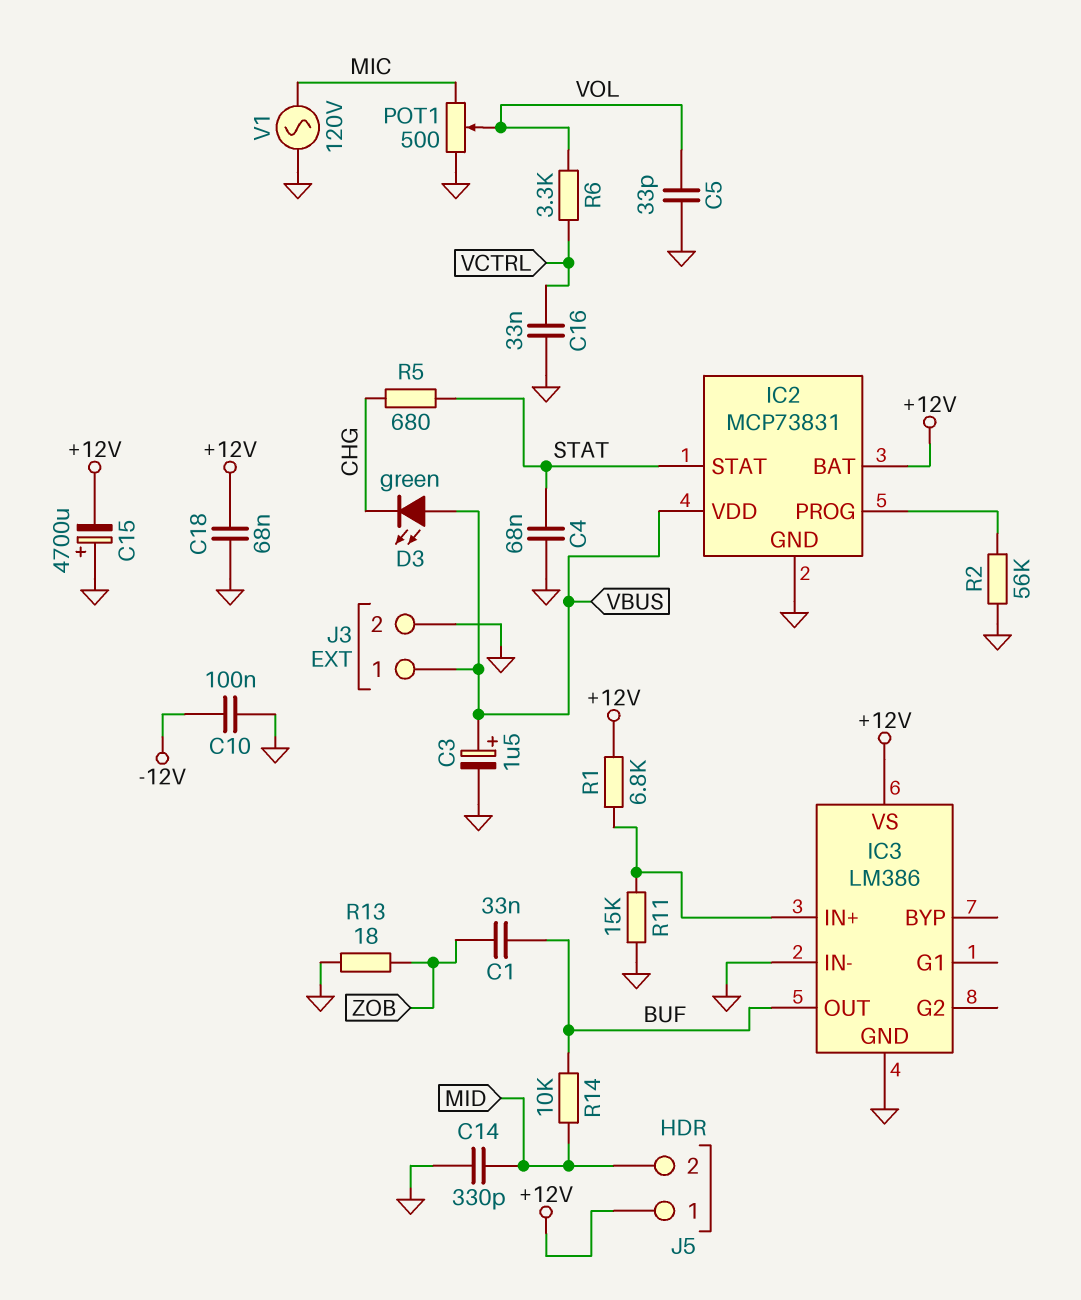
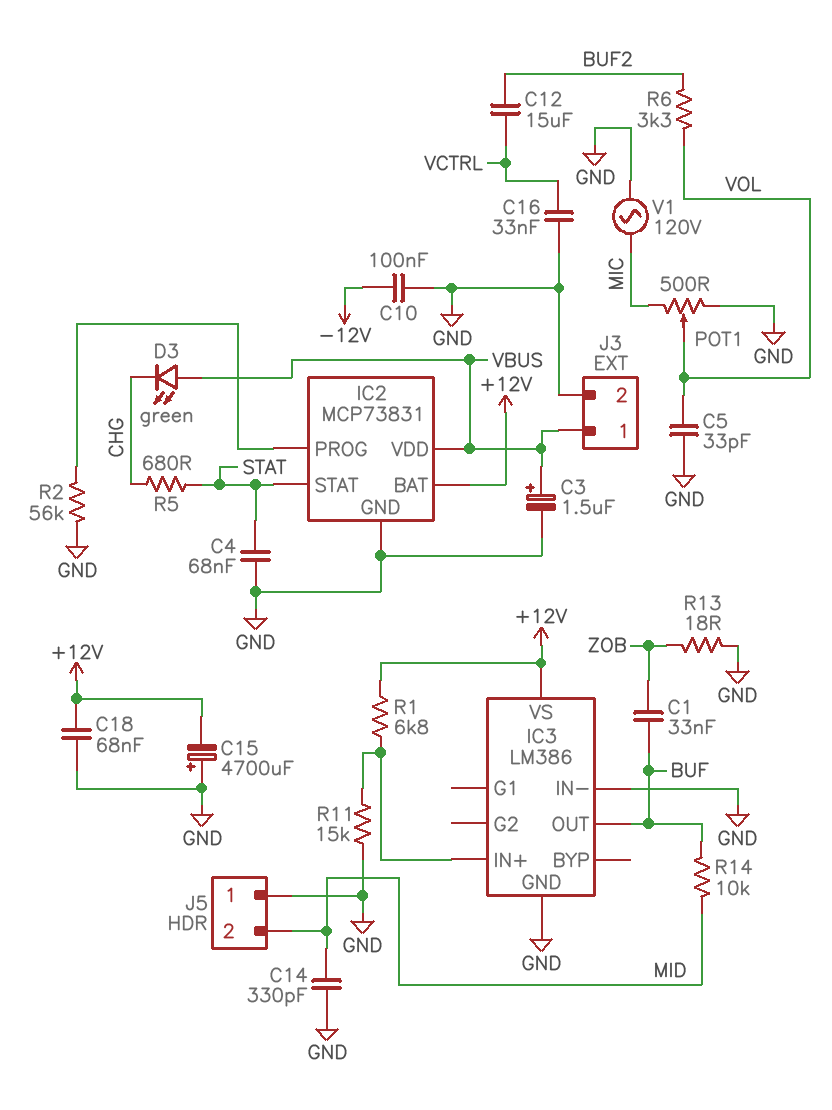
C12: none -> 15uF (BUF2, VCTRL)
J5 pin 1: +12V -> GND
R6: 3.3k (VCTRL, VOL) -> 3.3k (BUF2, VOL)

